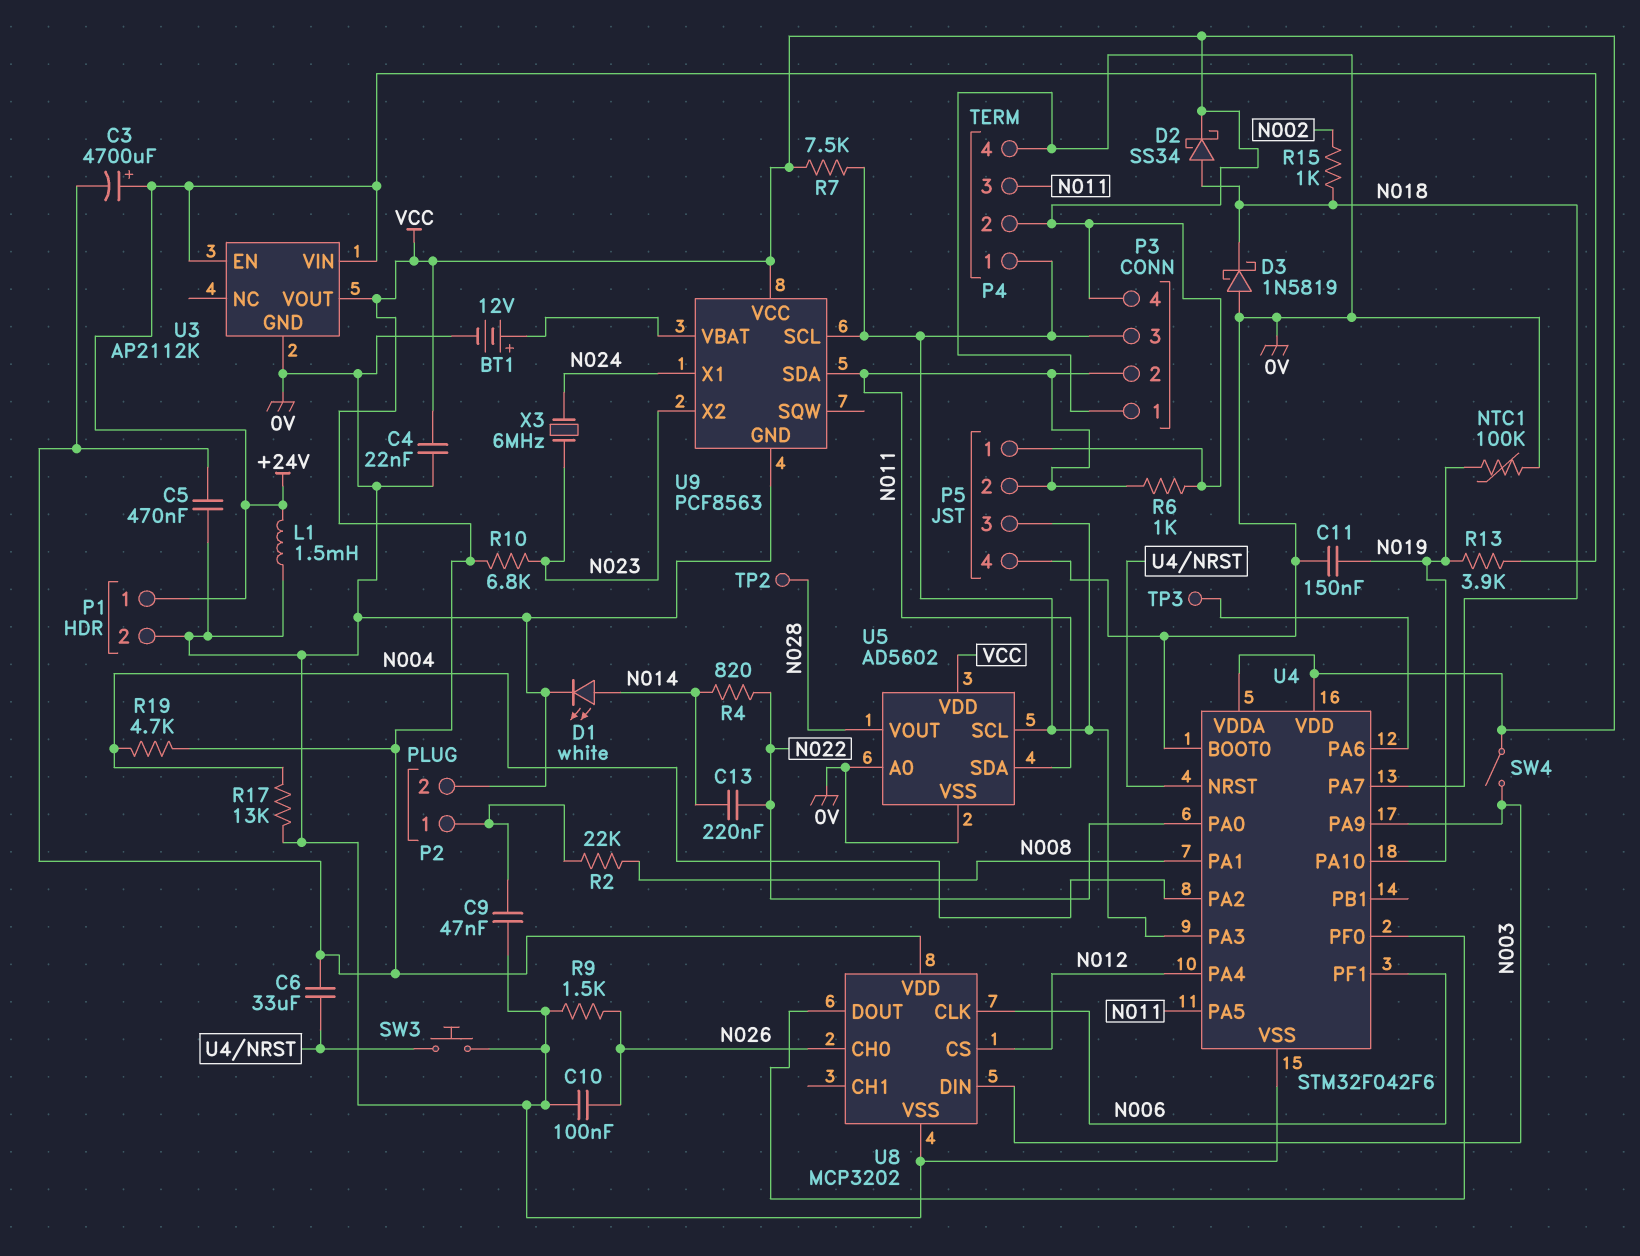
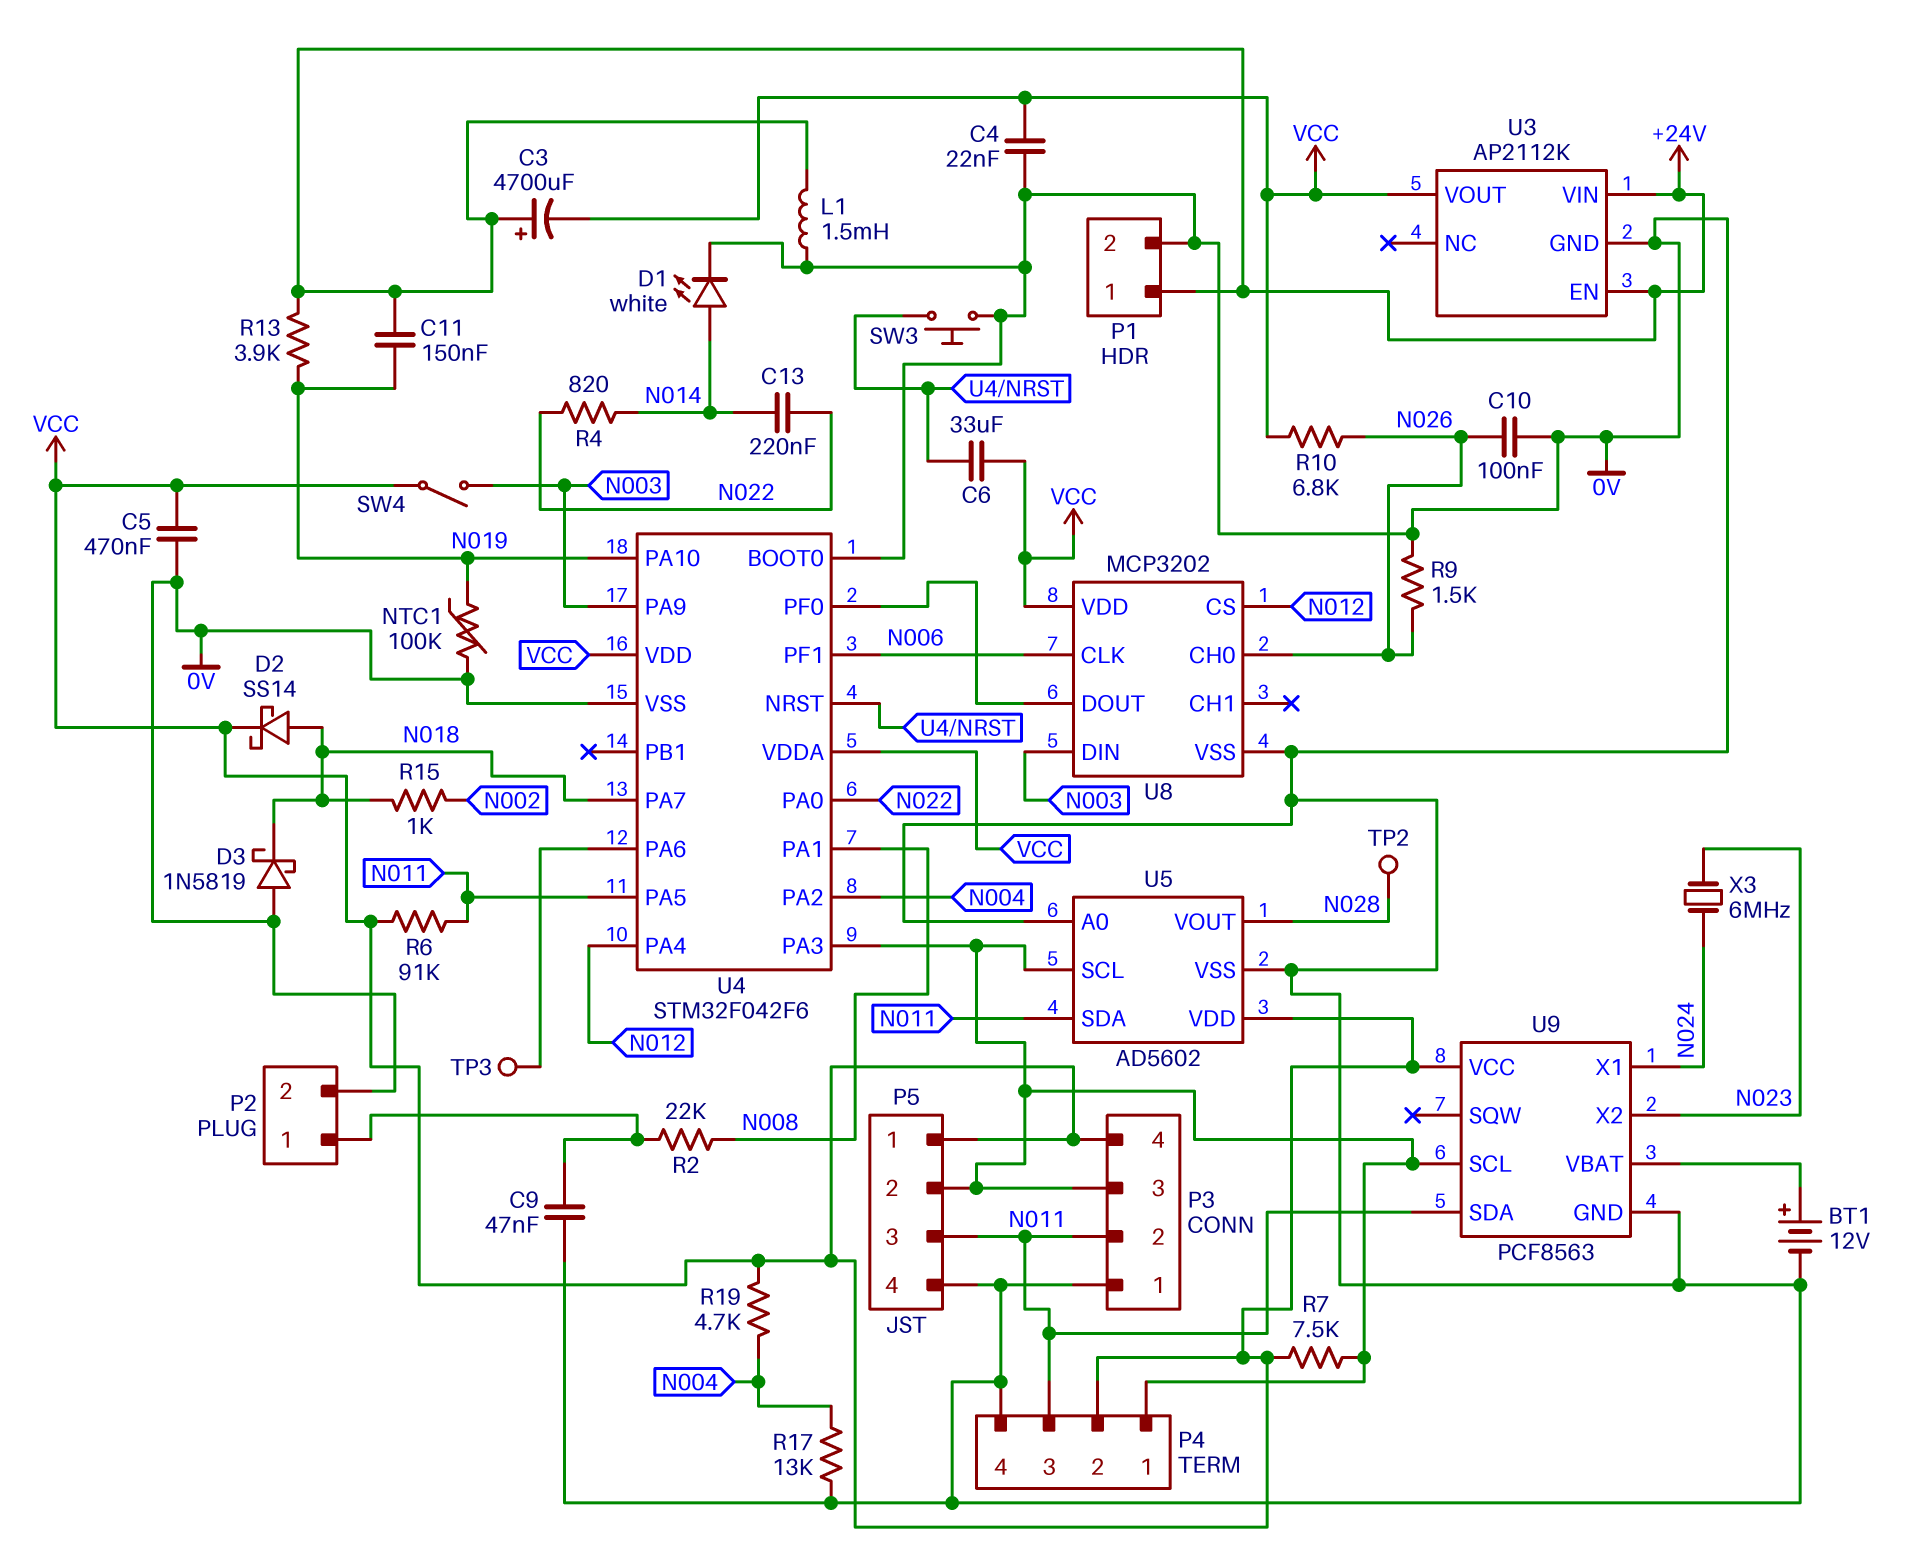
C11: 150nF (0V, N019) -> 150nF (+24V, N019)
D2: schottky SS34 (A N018, K VCC) -> schottky SS14 (A N018, K VCC)
P5 pin 2: N011 -> P3/3
P5 pin 3: P3/3 -> N011
R6: 1k (N011, VCC) -> 91k (N011, VCC)
R10: 6.8k (N023, VCC) -> 6.8k (N026, VCC)

